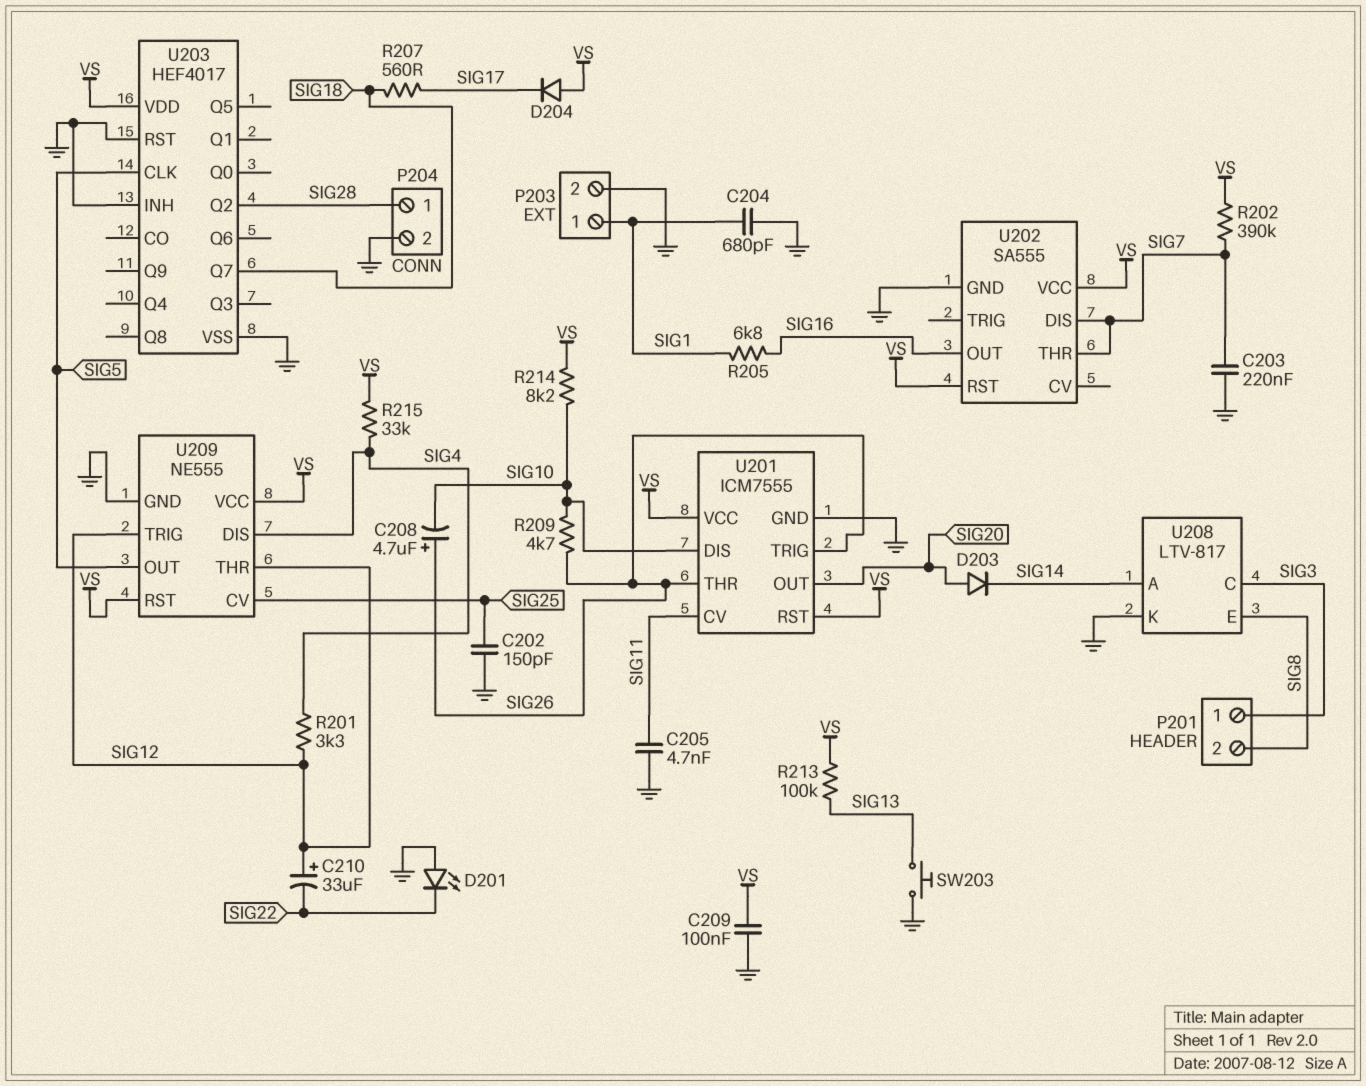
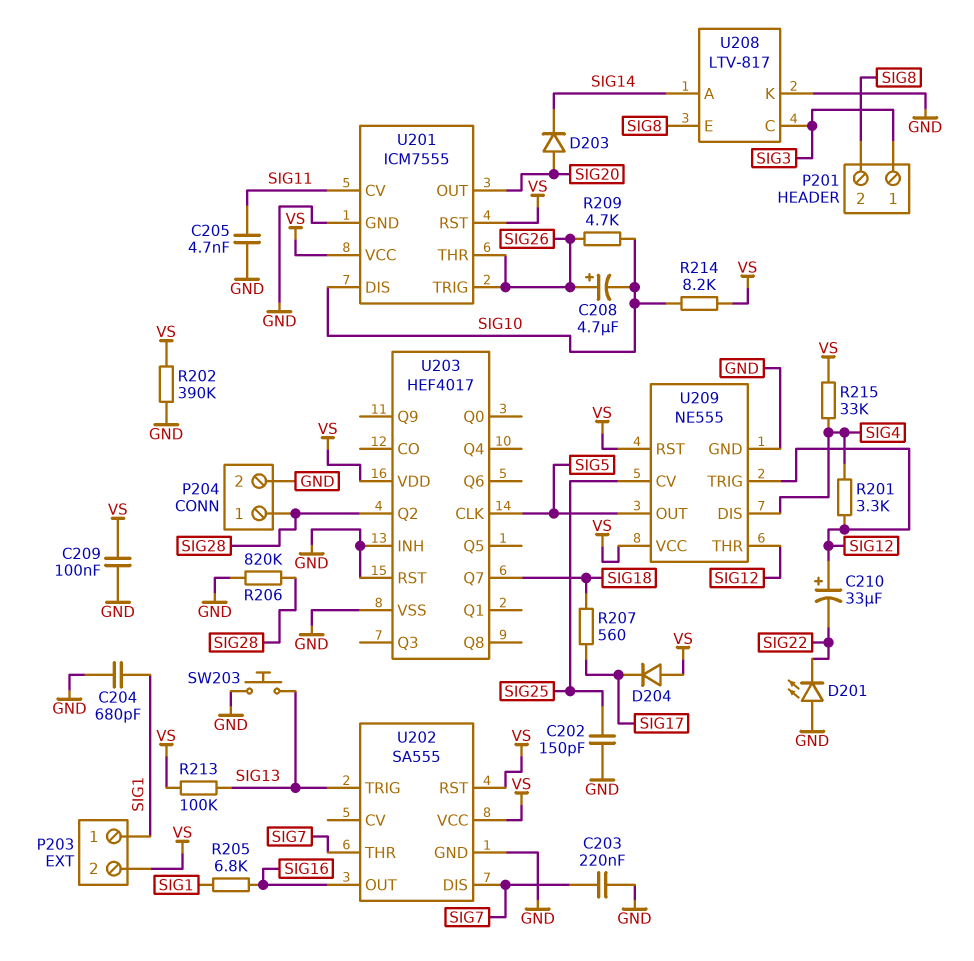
P203 pin 2: GND -> VS
R202: 390k (SIG7, VS) -> 390k (GND, VS)
R206: none -> 820k (GND, SIG28)
U202 pin TRIG: none -> SIG13

